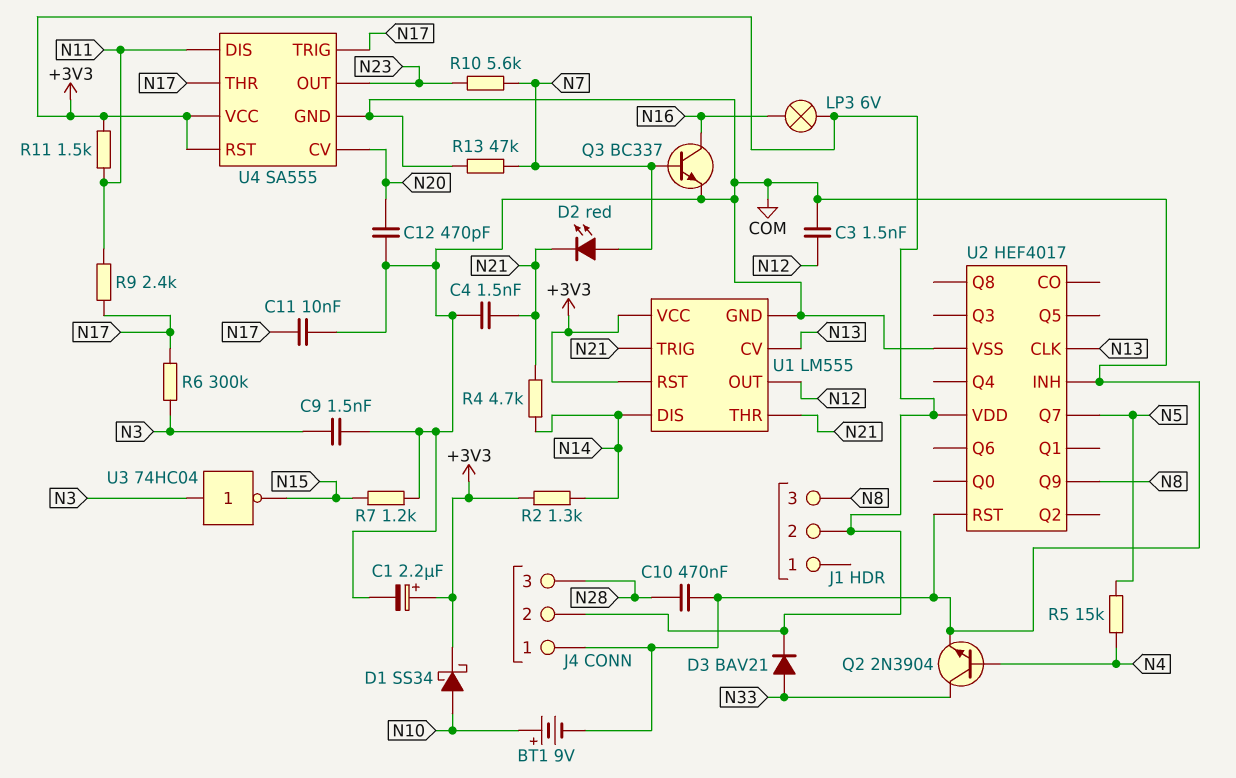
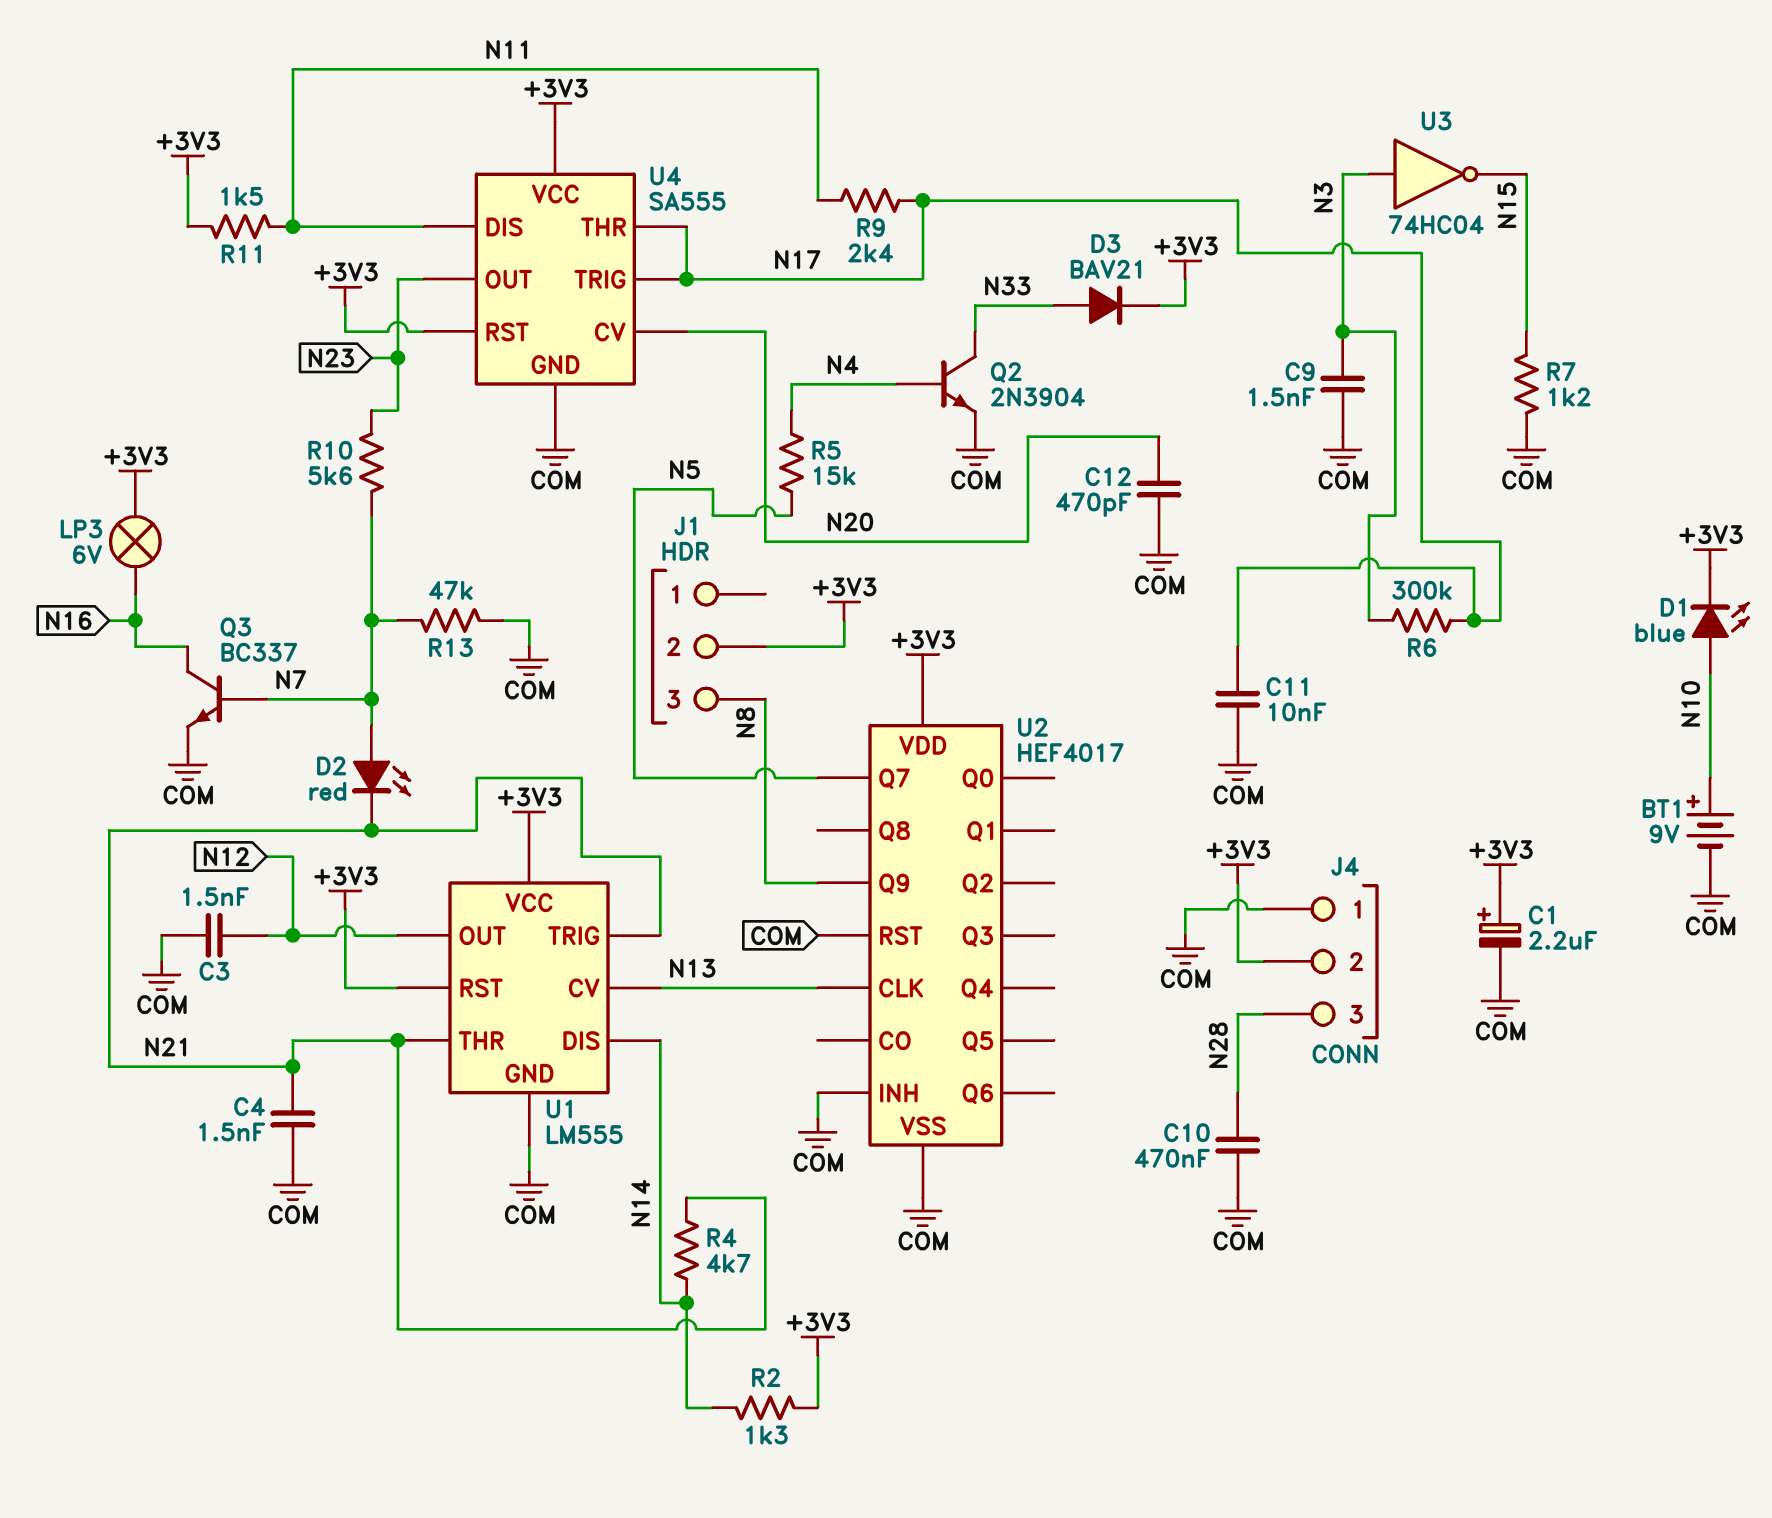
D1: schottky SS34 (A N10, K +3V3) -> LED blue (A N10, K +3V3)

